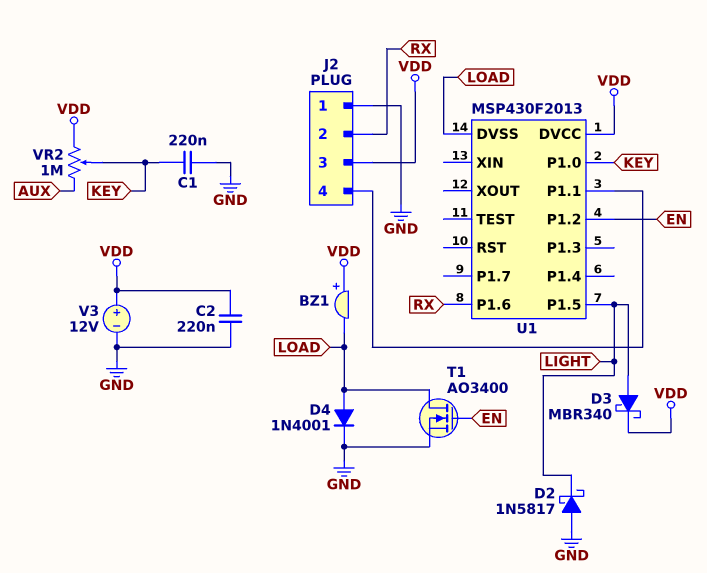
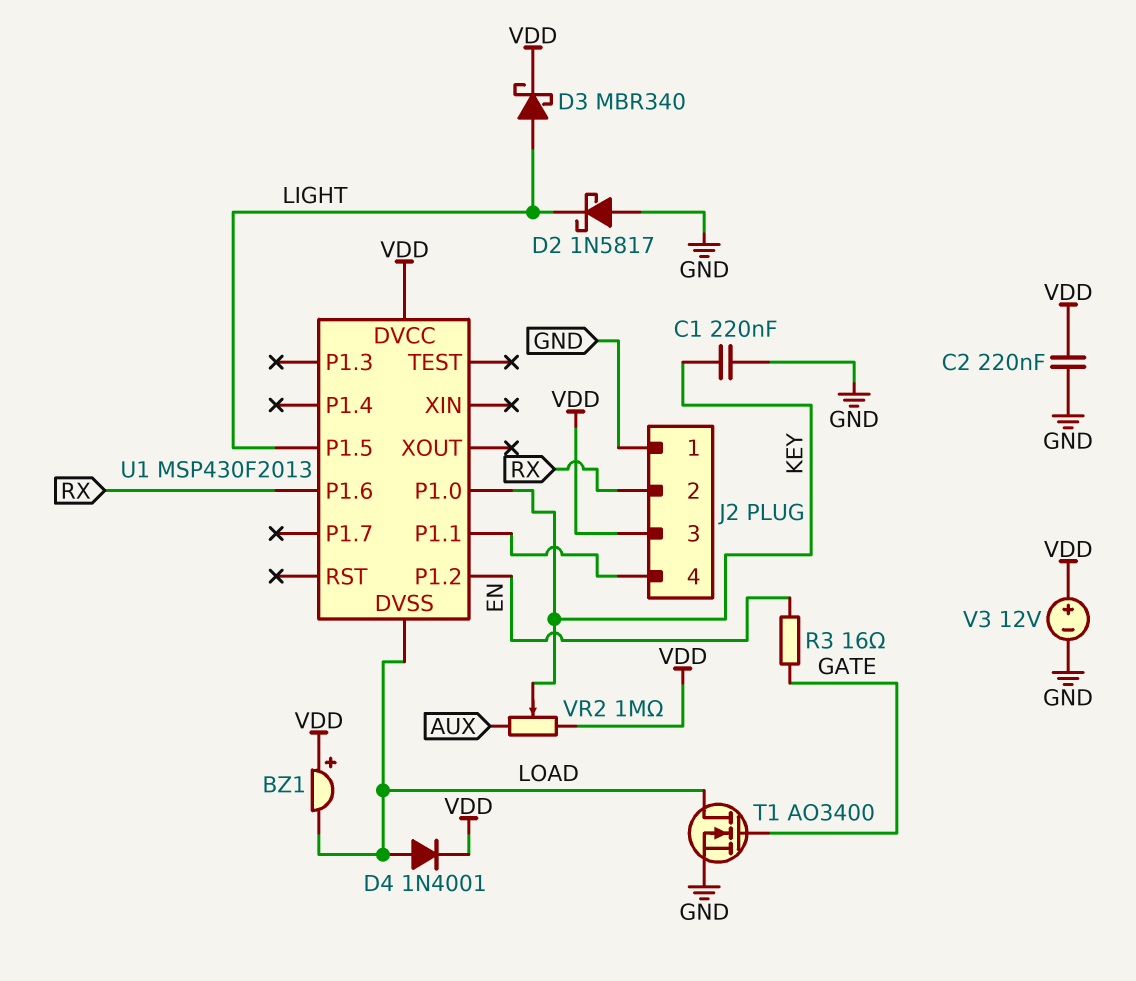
D4: diode 1N4001 (A LOAD, K GND) -> diode 1N4001 (A LOAD, K VDD)
R3: none -> 16 (EN, GATE)
T1: NMOS AO3400 (G EN, D LOAD, S GND) -> NMOS AO3400 (G GATE, D LOAD, S GND)

